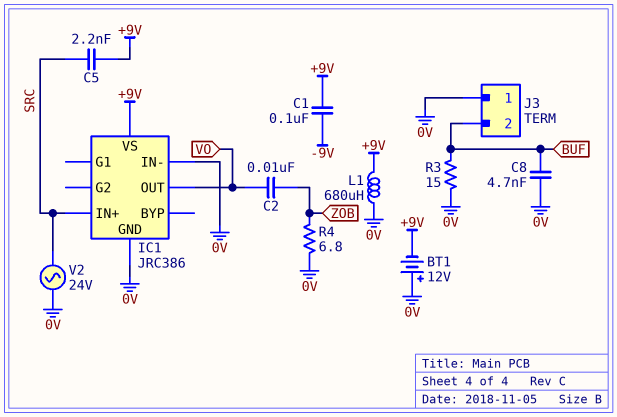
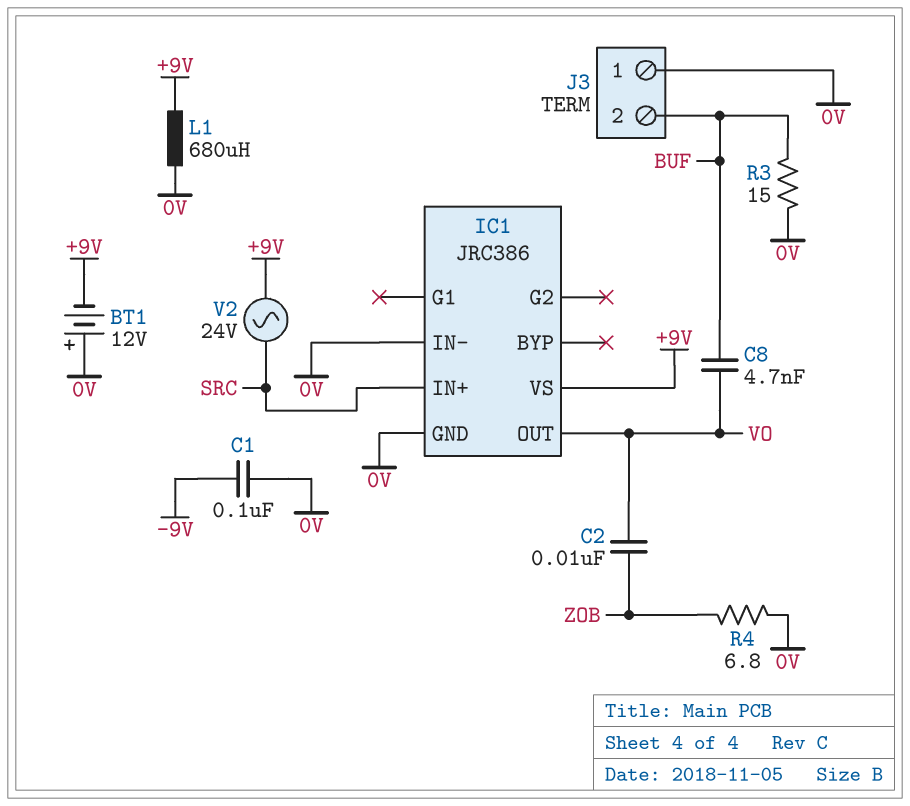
C1: 100nF (+9V, -9V) -> 100nF (-9V, 0V)
C5: 2.2nF (+9V, SRC) -> none
C8: 4.7nF (0V, BUF) -> 4.7nF (BUF, VO)
V2: AC 24V (0V, SRC) -> AC 24V (+9V, SRC)

